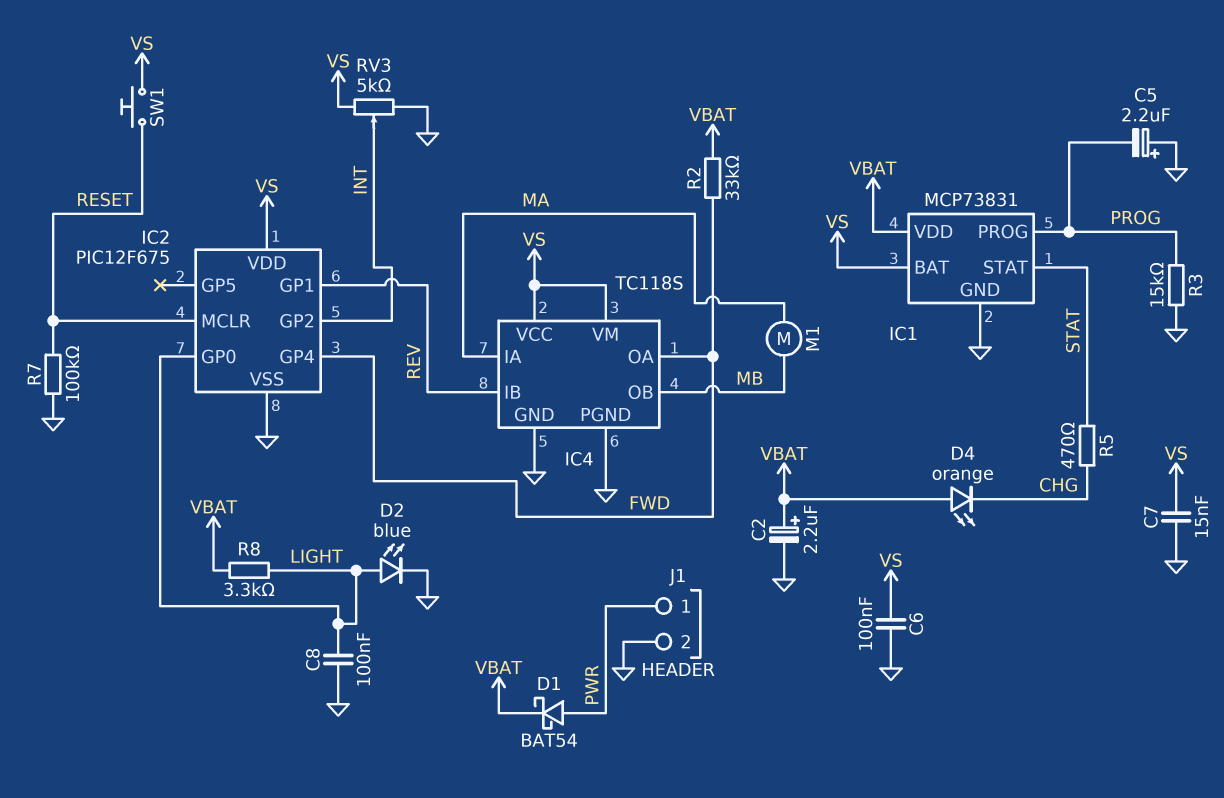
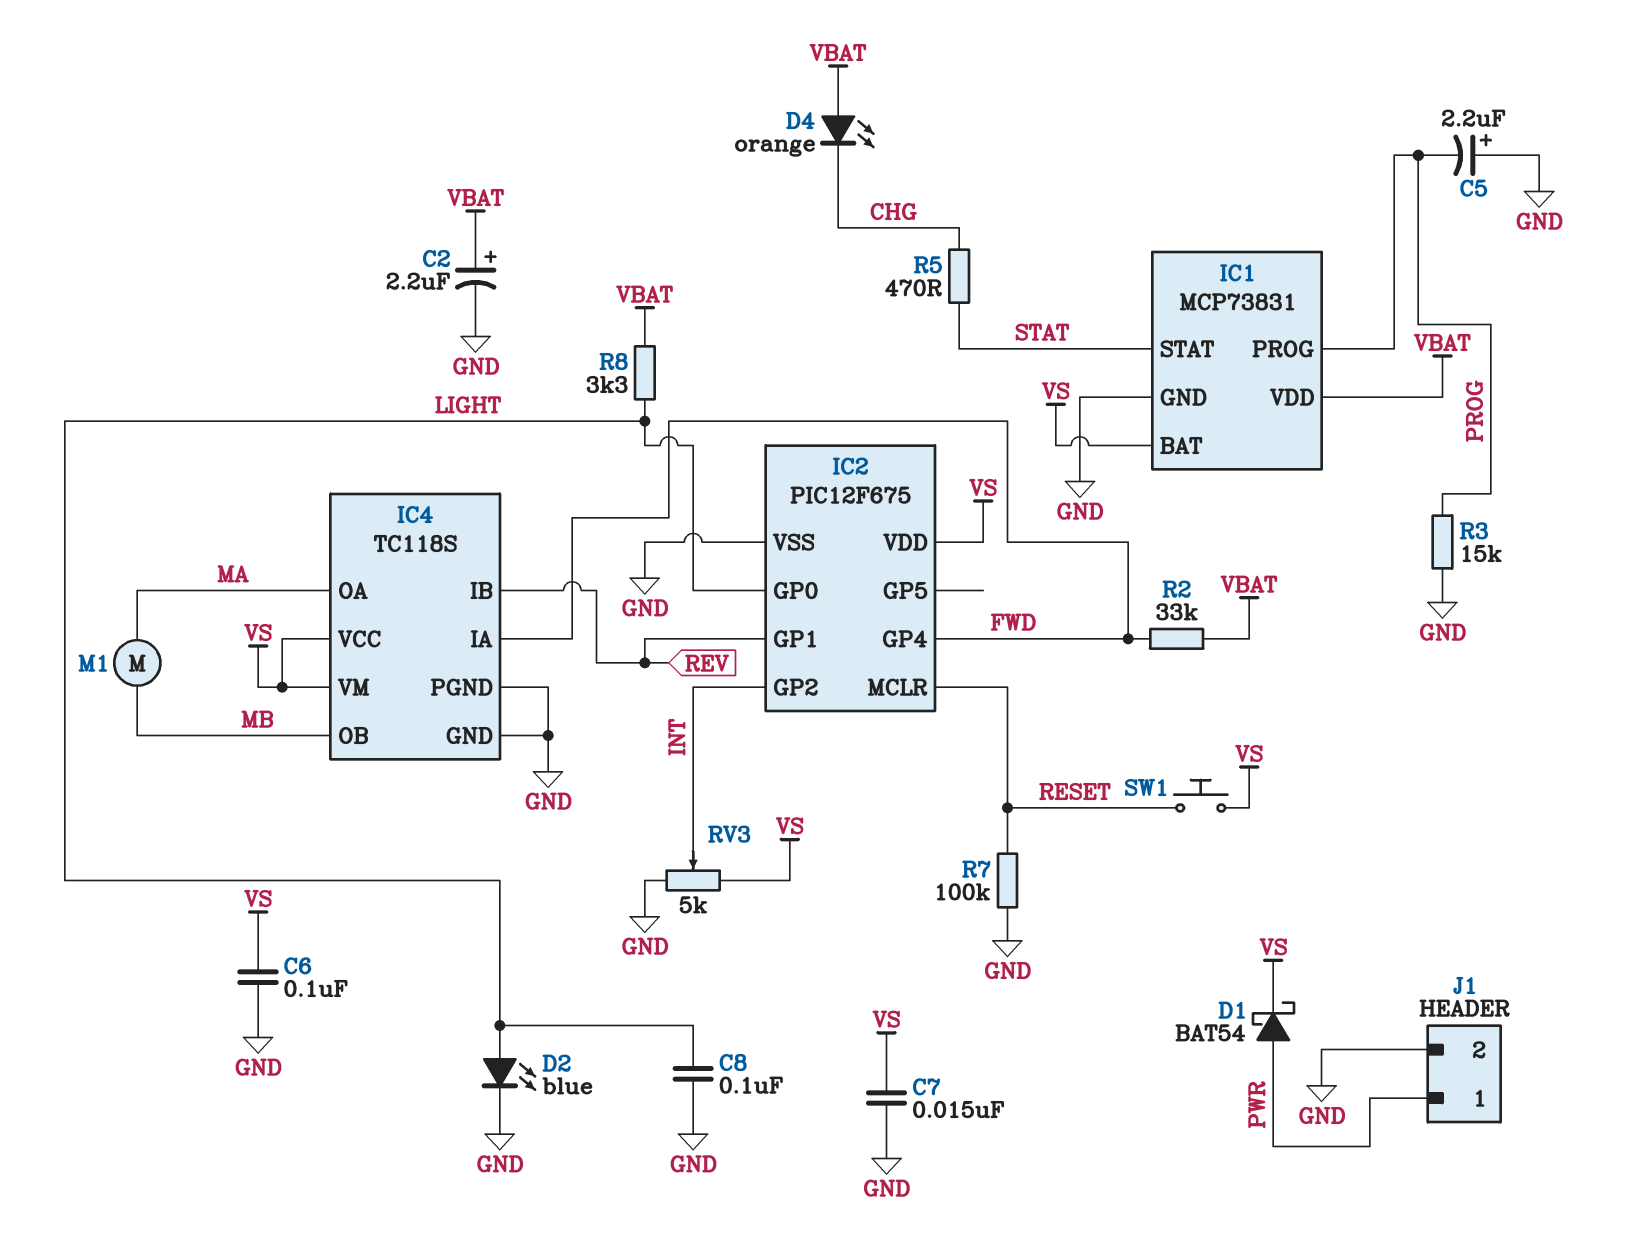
D1: schottky BAT54 (A PWR, K VBAT) -> schottky BAT54 (A PWR, K VS)
IC4 pin IA: MA -> FWD
IC4 pin OA: FWD -> MA

